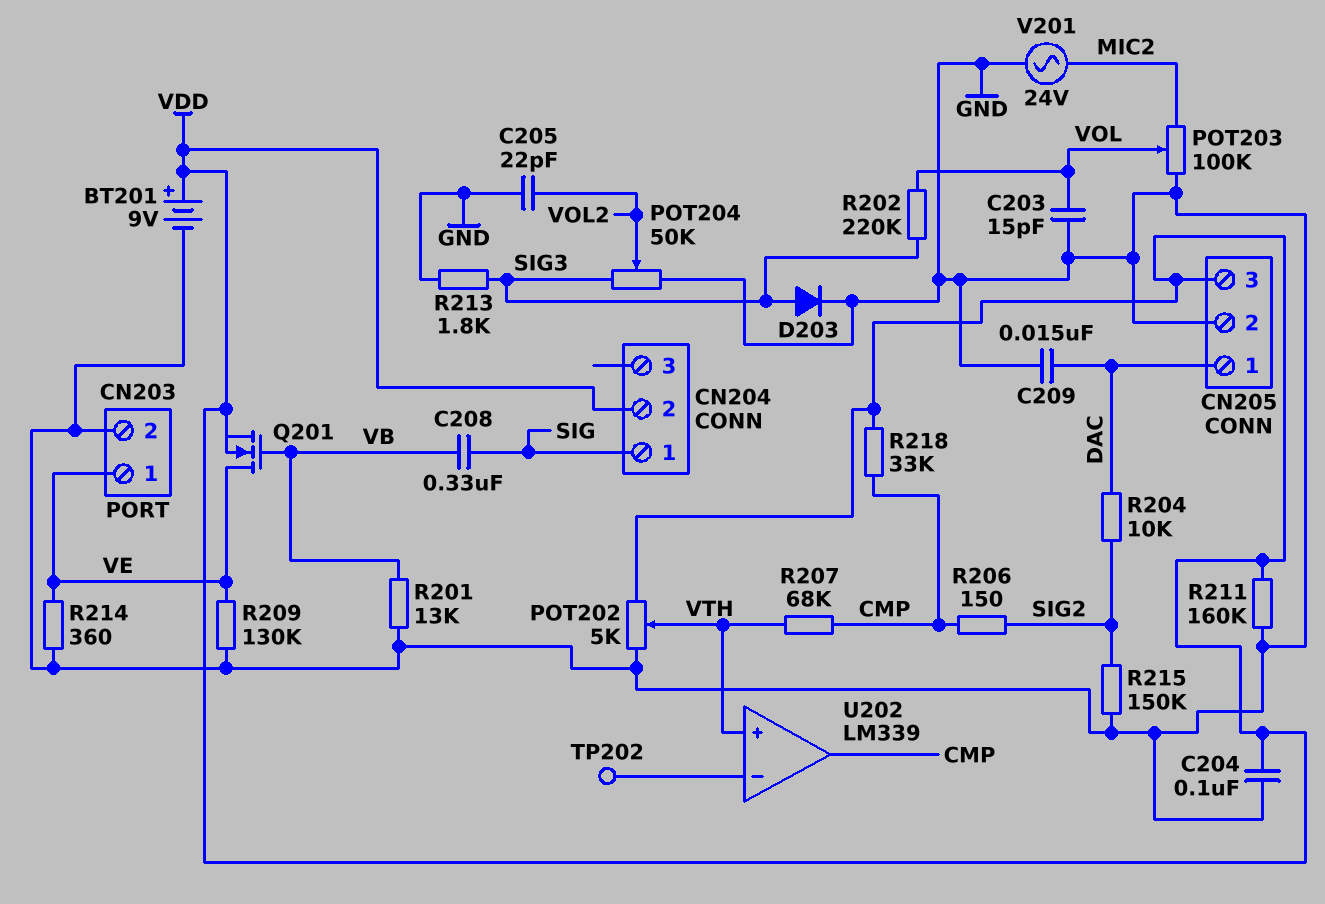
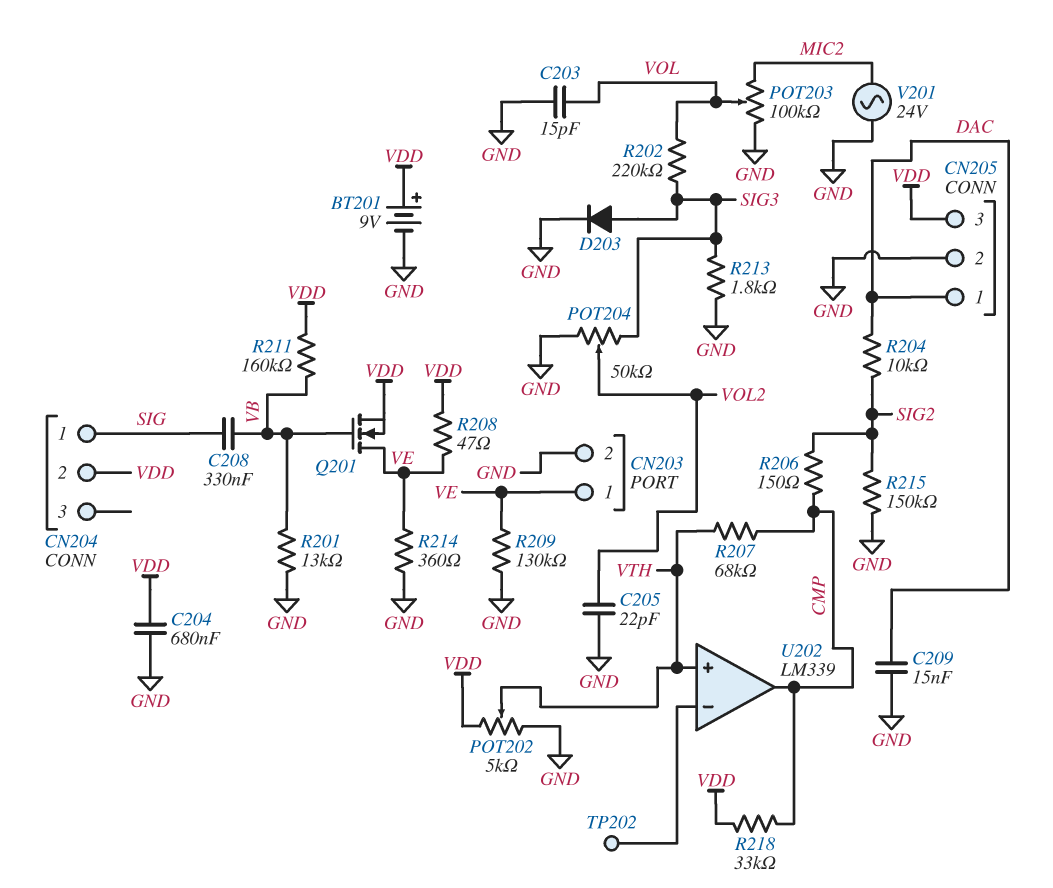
C204: 100nF (GND, VDD) -> 680nF (GND, VDD)
R208: none -> 47 (VDD, VE)
R211: 160k (GND, VDD) -> 160k (VB, VDD)

